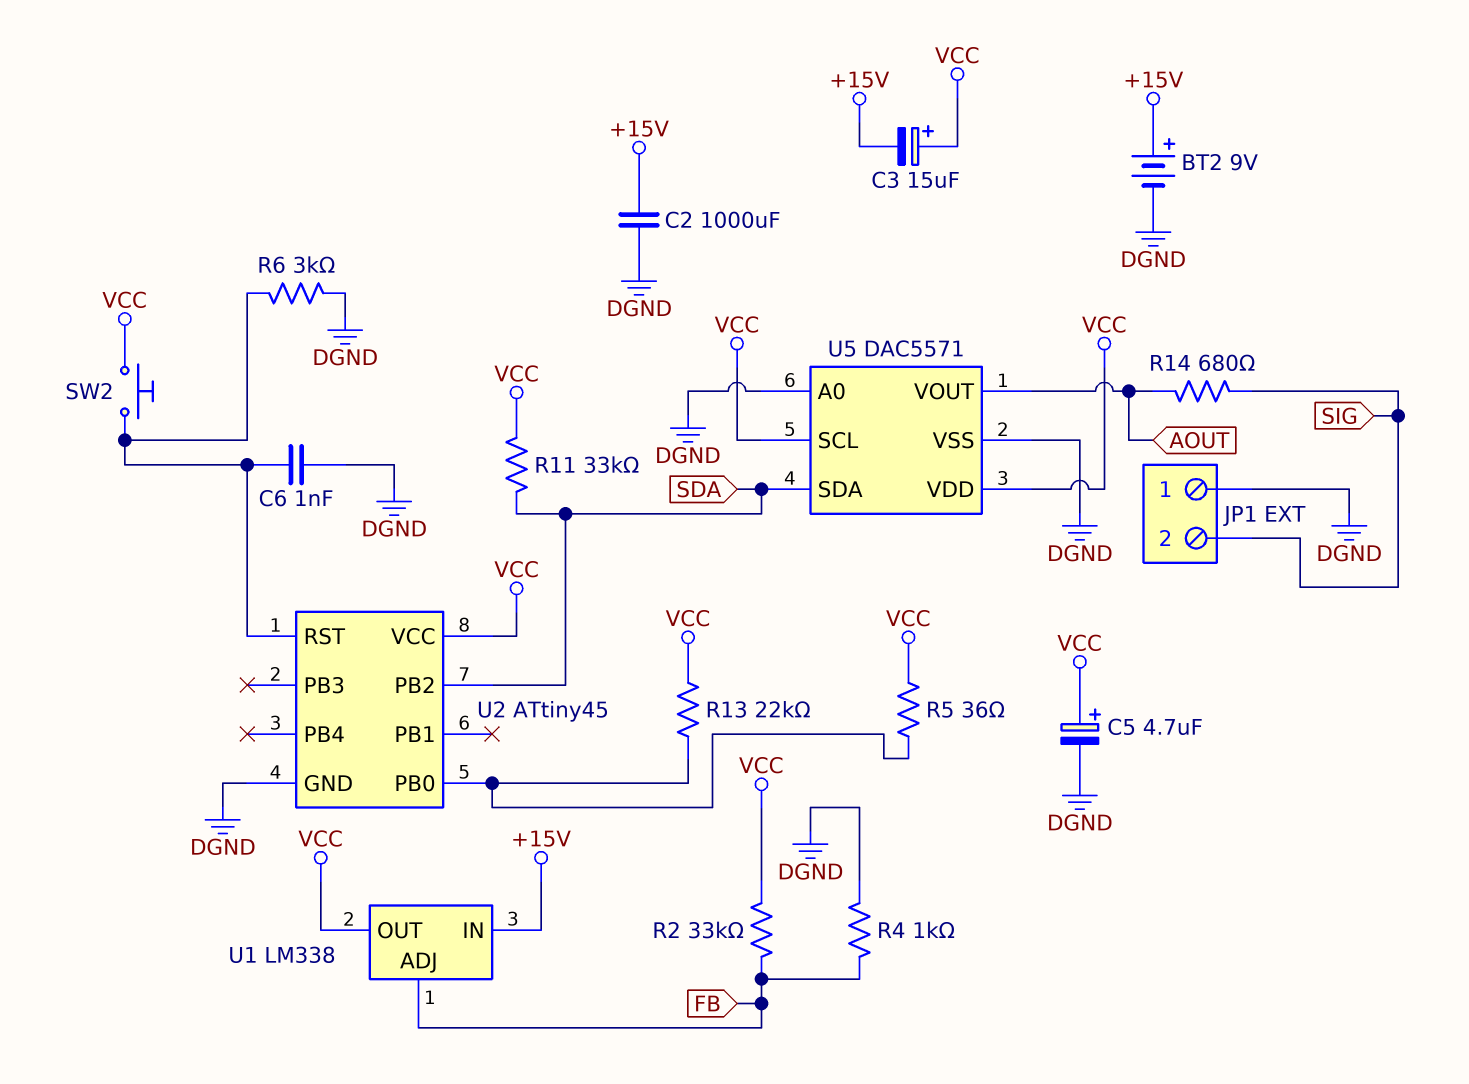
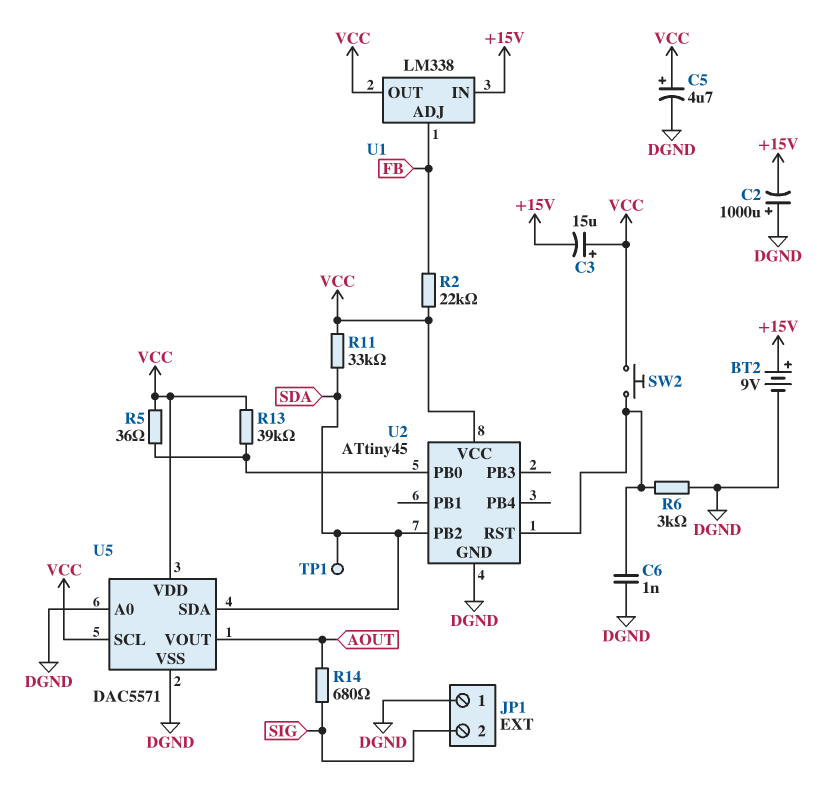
C2: 1000uF (+15V, DGND) -> 1000uF (plus DGND, minus +15V)
R2: 33k (FB, VCC) -> 22k (FB, VCC)
R4: 1k (DGND, FB) -> none
R13: 22k (U2/PB0, VCC) -> 39k (U2/PB0, VCC)
TP1: none -> test point (SDA)

